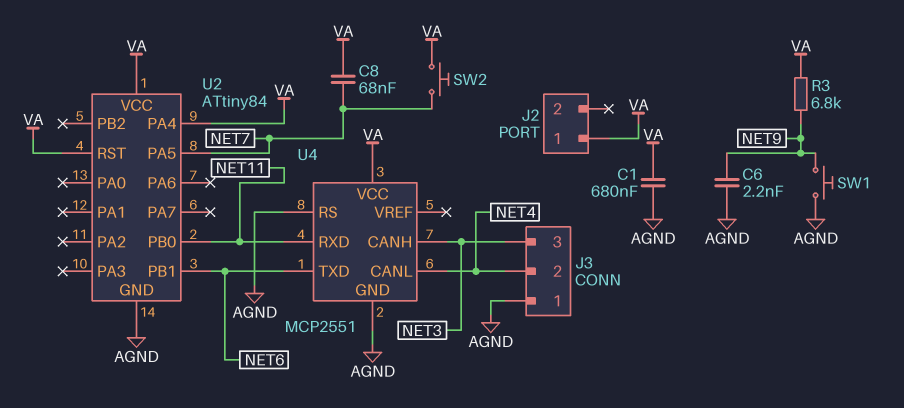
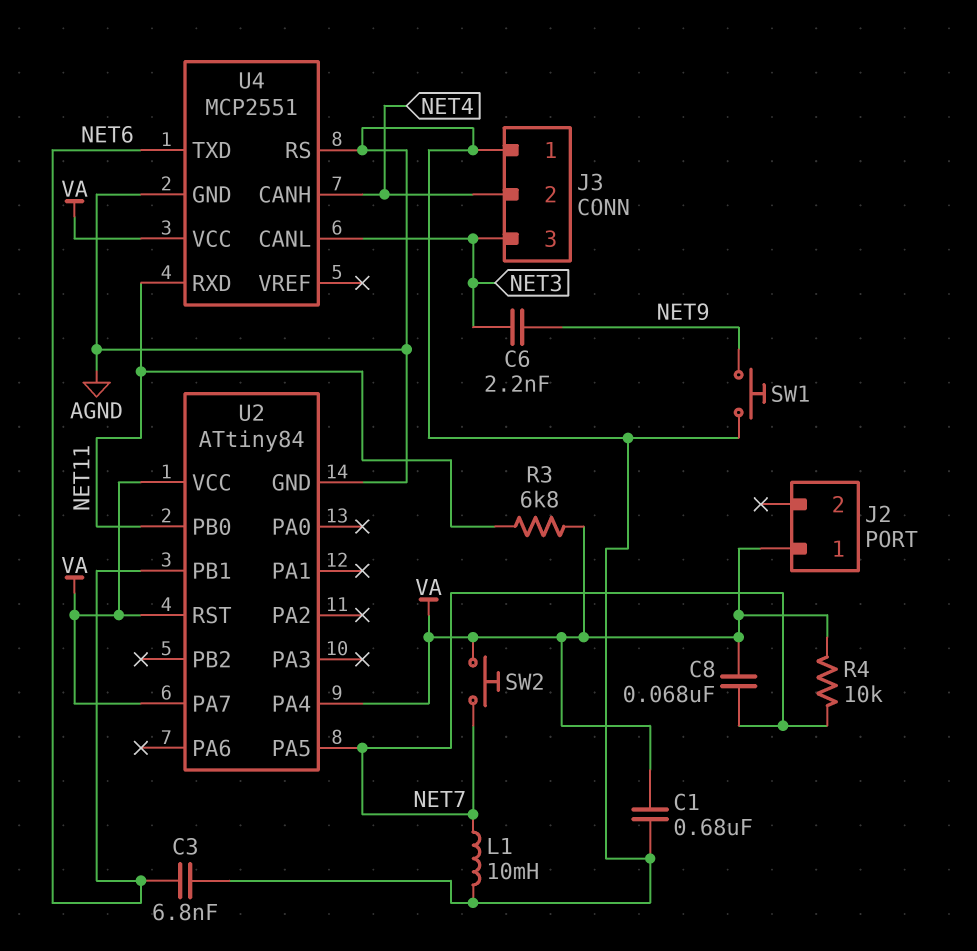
C3: none -> 6.8nF (AGND, NET6)
C6: 2.2nF (AGND, NET9) -> 2.2nF (NET3, NET9)
L1: none -> 10mH (AGND, NET7)
R3: 6.8k (NET9, VA) -> 6.8k (NET11, VA)
R4: none -> 10k (NET7, VA)
U2 pin PA7: none -> VA
U4 pin CANH: NET3 -> NET4
U4 pin CANL: NET4 -> NET3

